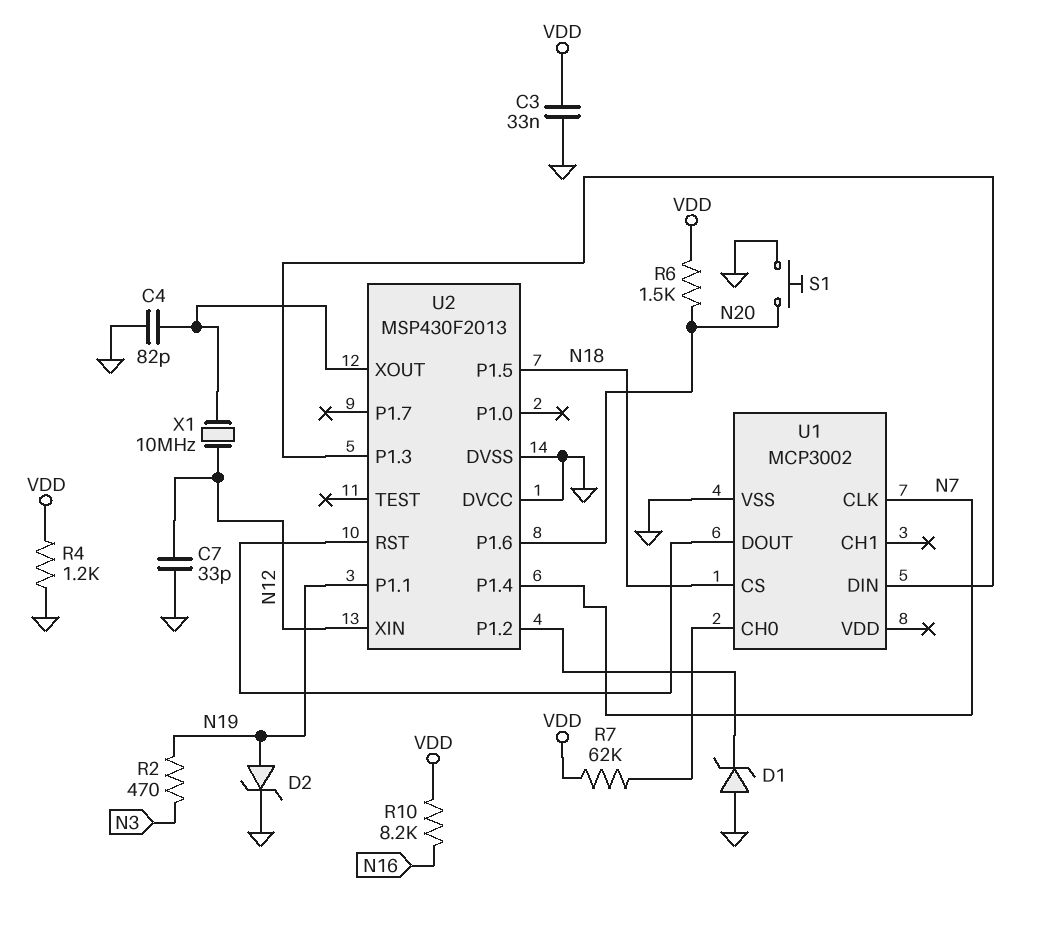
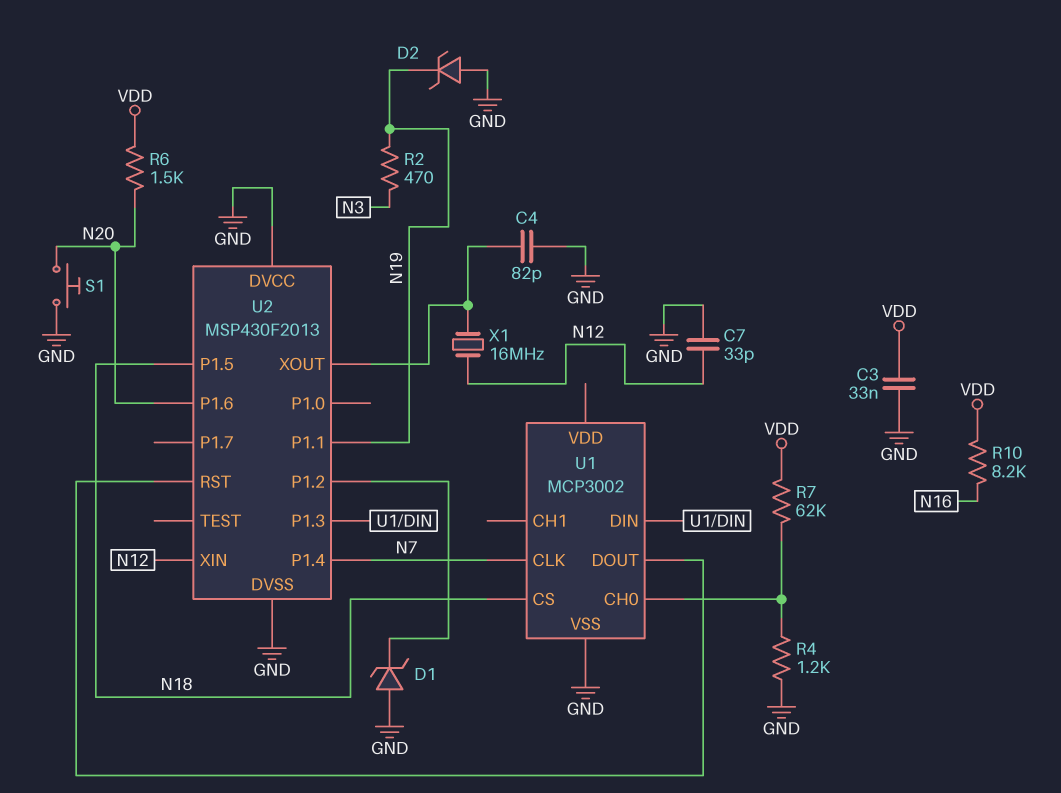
D2: zener (A N19, K GND) -> zener (A GND, K N19)
R4: 1.2k (GND, VDD) -> 1.2k (GND, U1/CH0)
X1: 10MHz (N12, U2/XOUT) -> 16MHz (N12, U2/XOUT)

